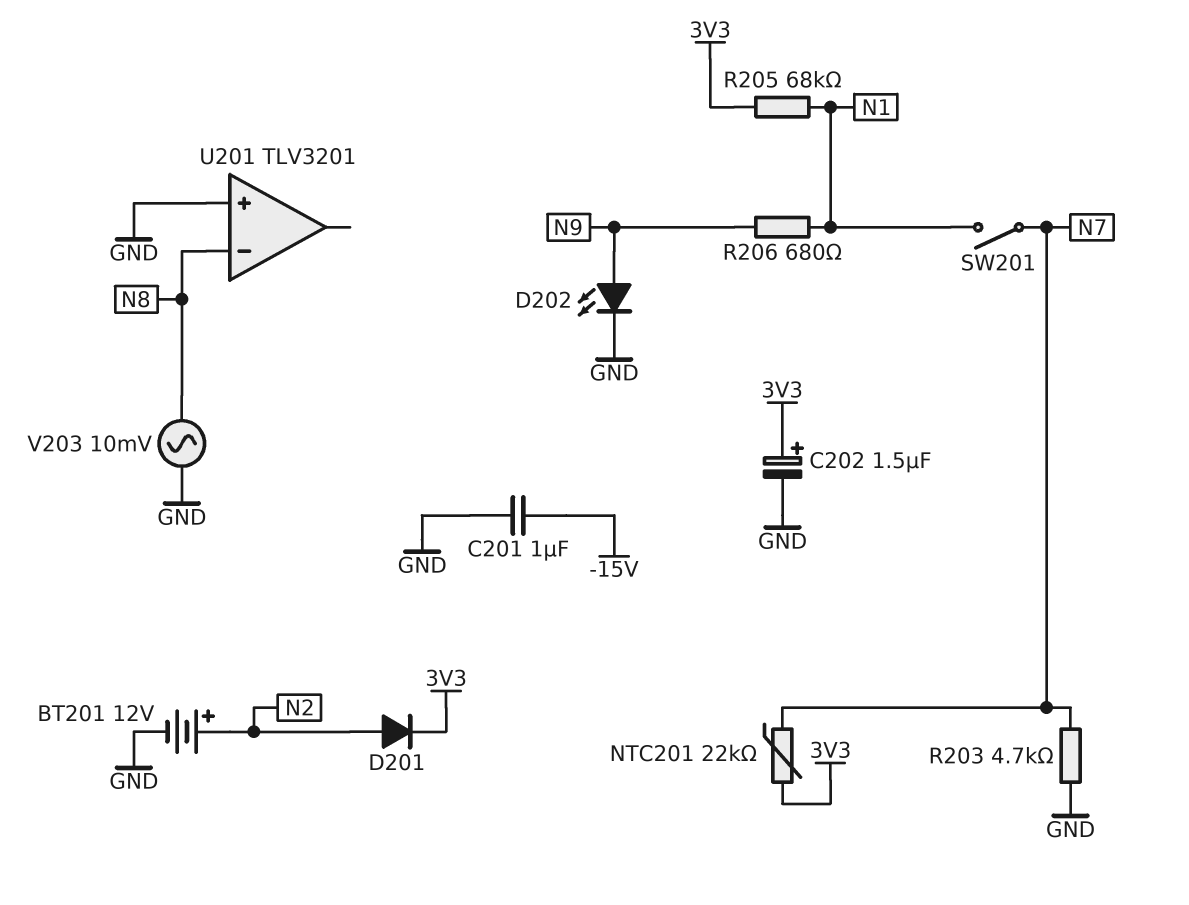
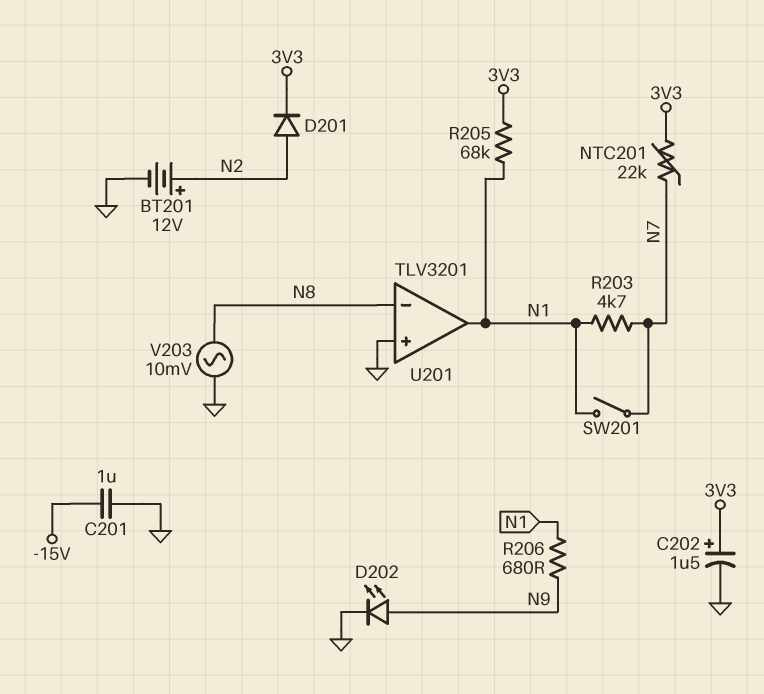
R203: 4.7k (GND, N7) -> 4.7k (N1, N7)
U201 pin out: none -> N1

